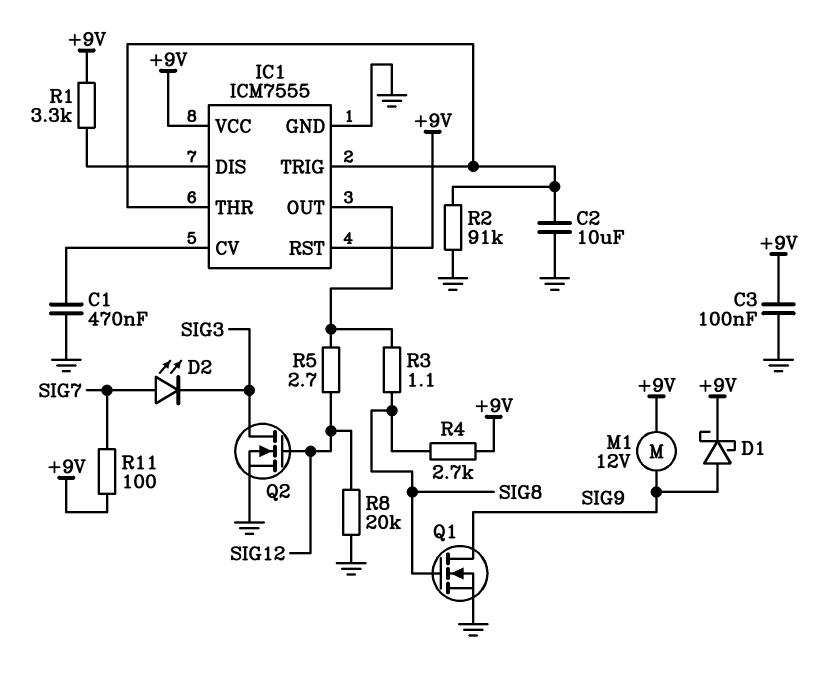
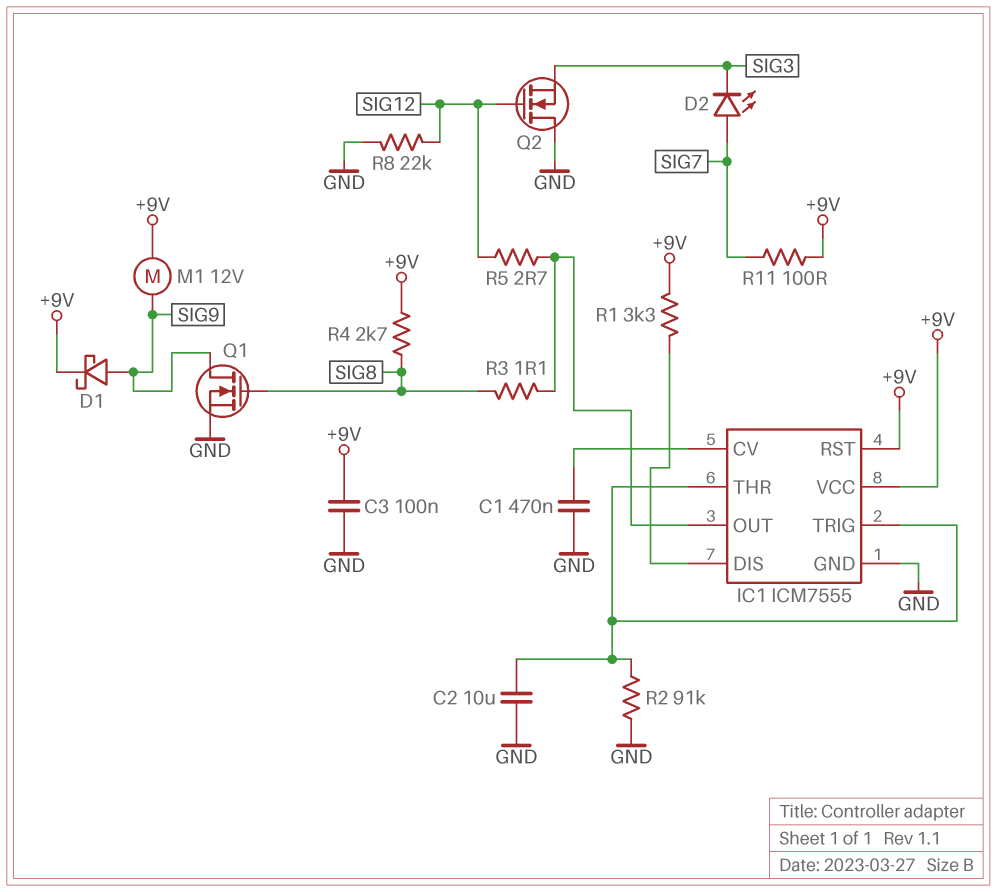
Q2: NMOS (G SIG12, D SIG3, S GND) -> NMOS (G SIG12, D GND, S SIG3)
R8: 20k (GND, SIG12) -> 22k (GND, SIG12)

